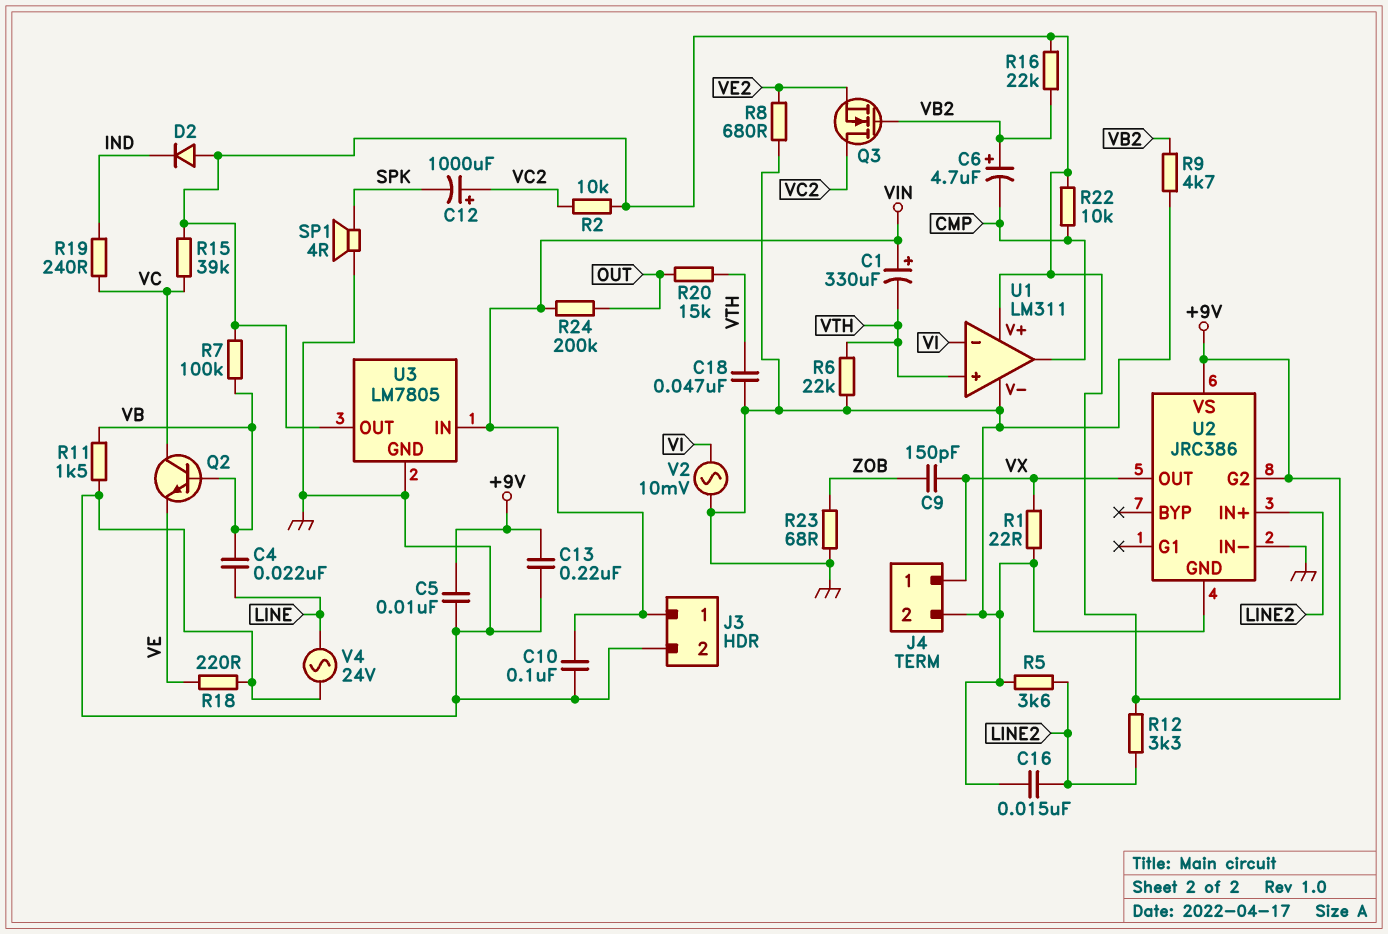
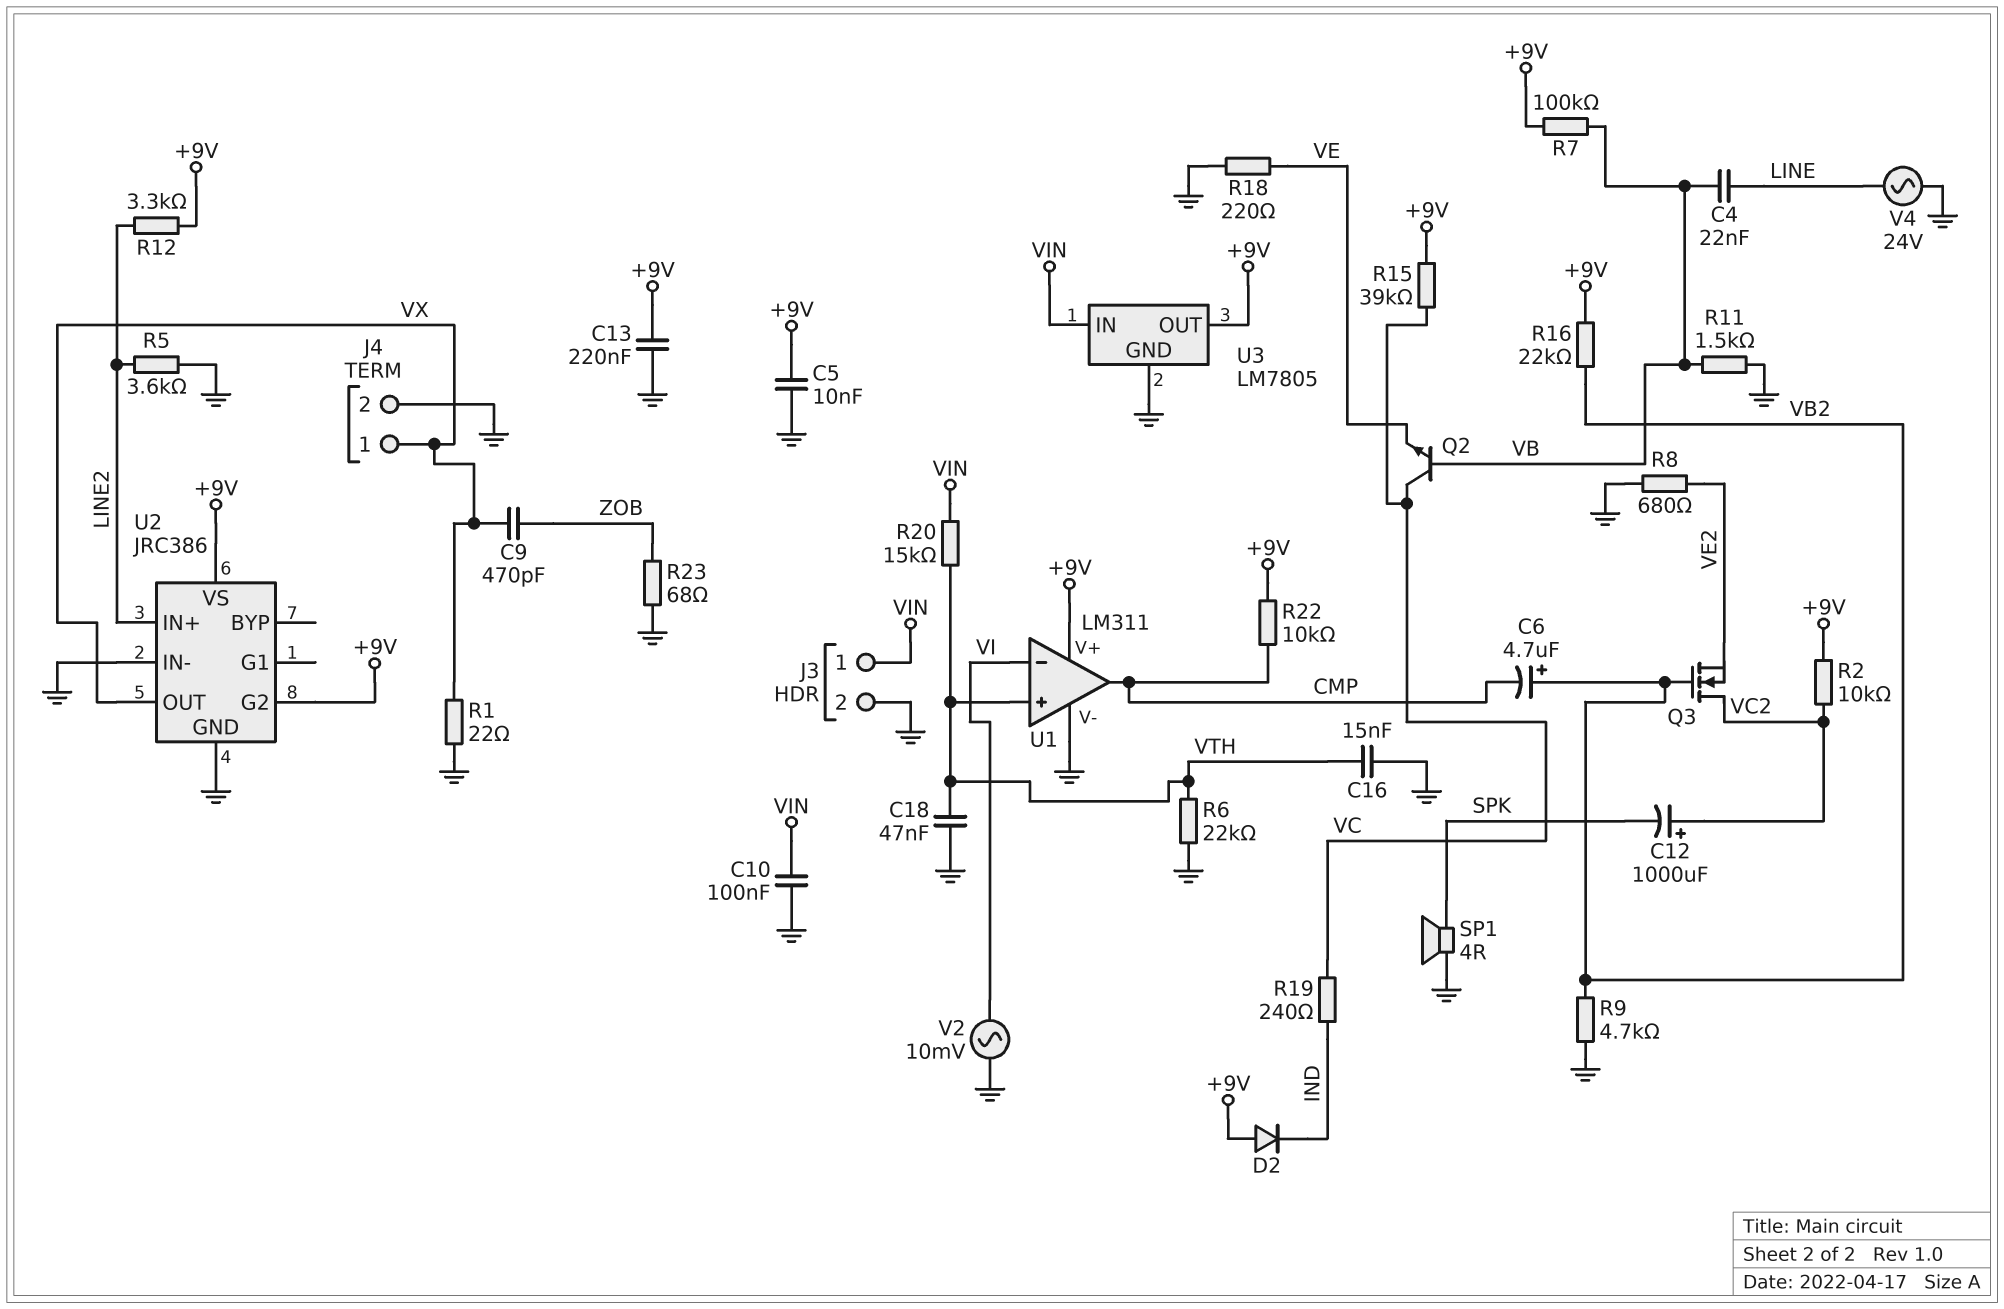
C1: 330uF (plus VIN, minus VTH) -> none
C9: 150pF (VX, ZOB) -> 470pF (VX, ZOB)
C16: 15nF (GND, LINE2) -> 15nF (GND, VTH)
R20: 15k (OUT, VTH) -> 15k (VIN, VTH)
R24: 200k (OUT, VIN) -> none

